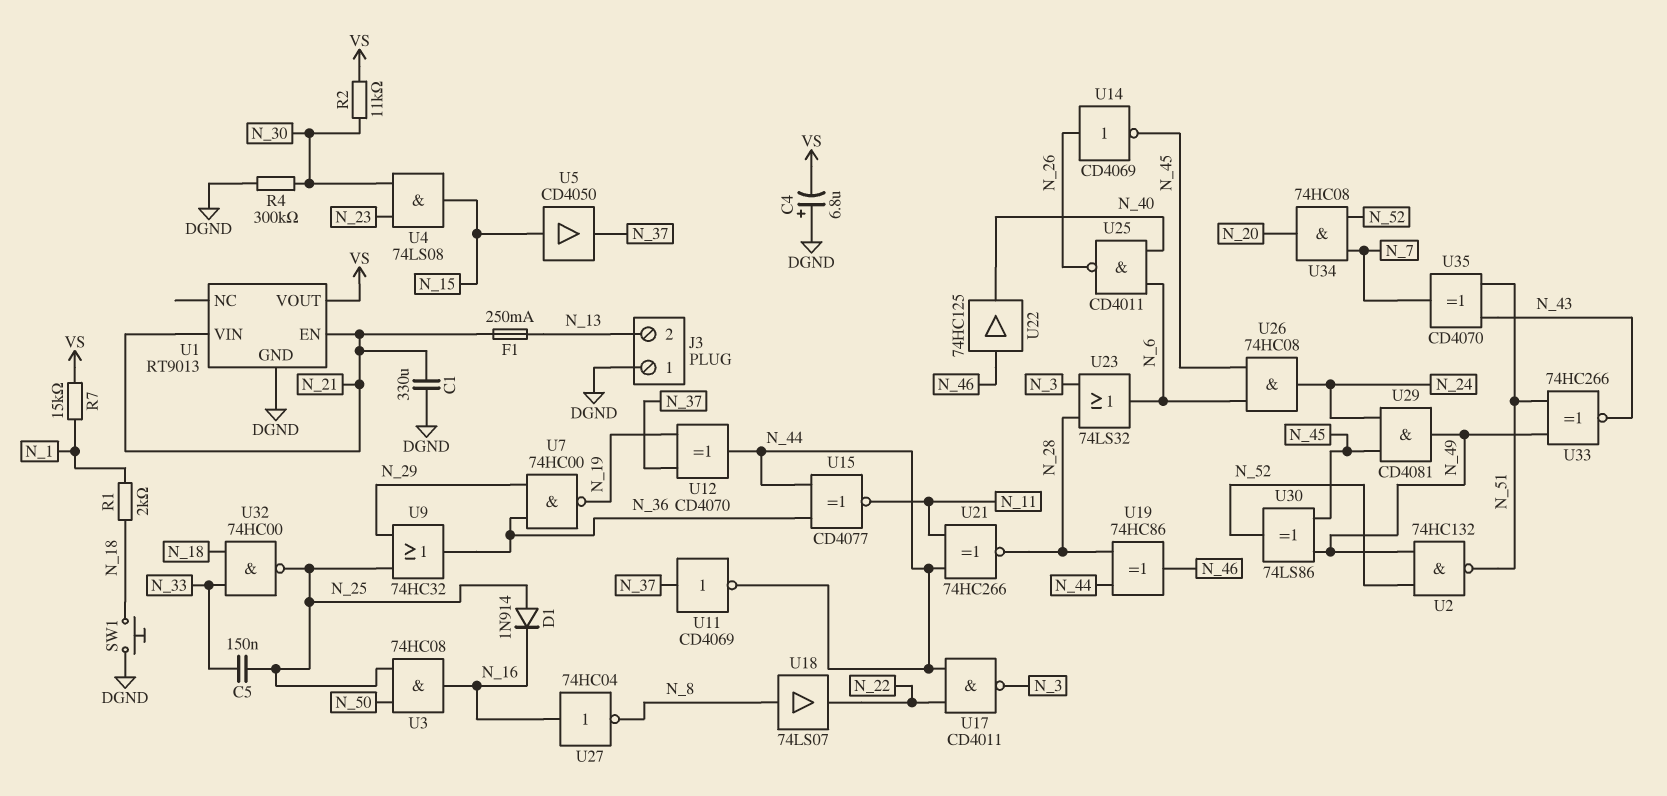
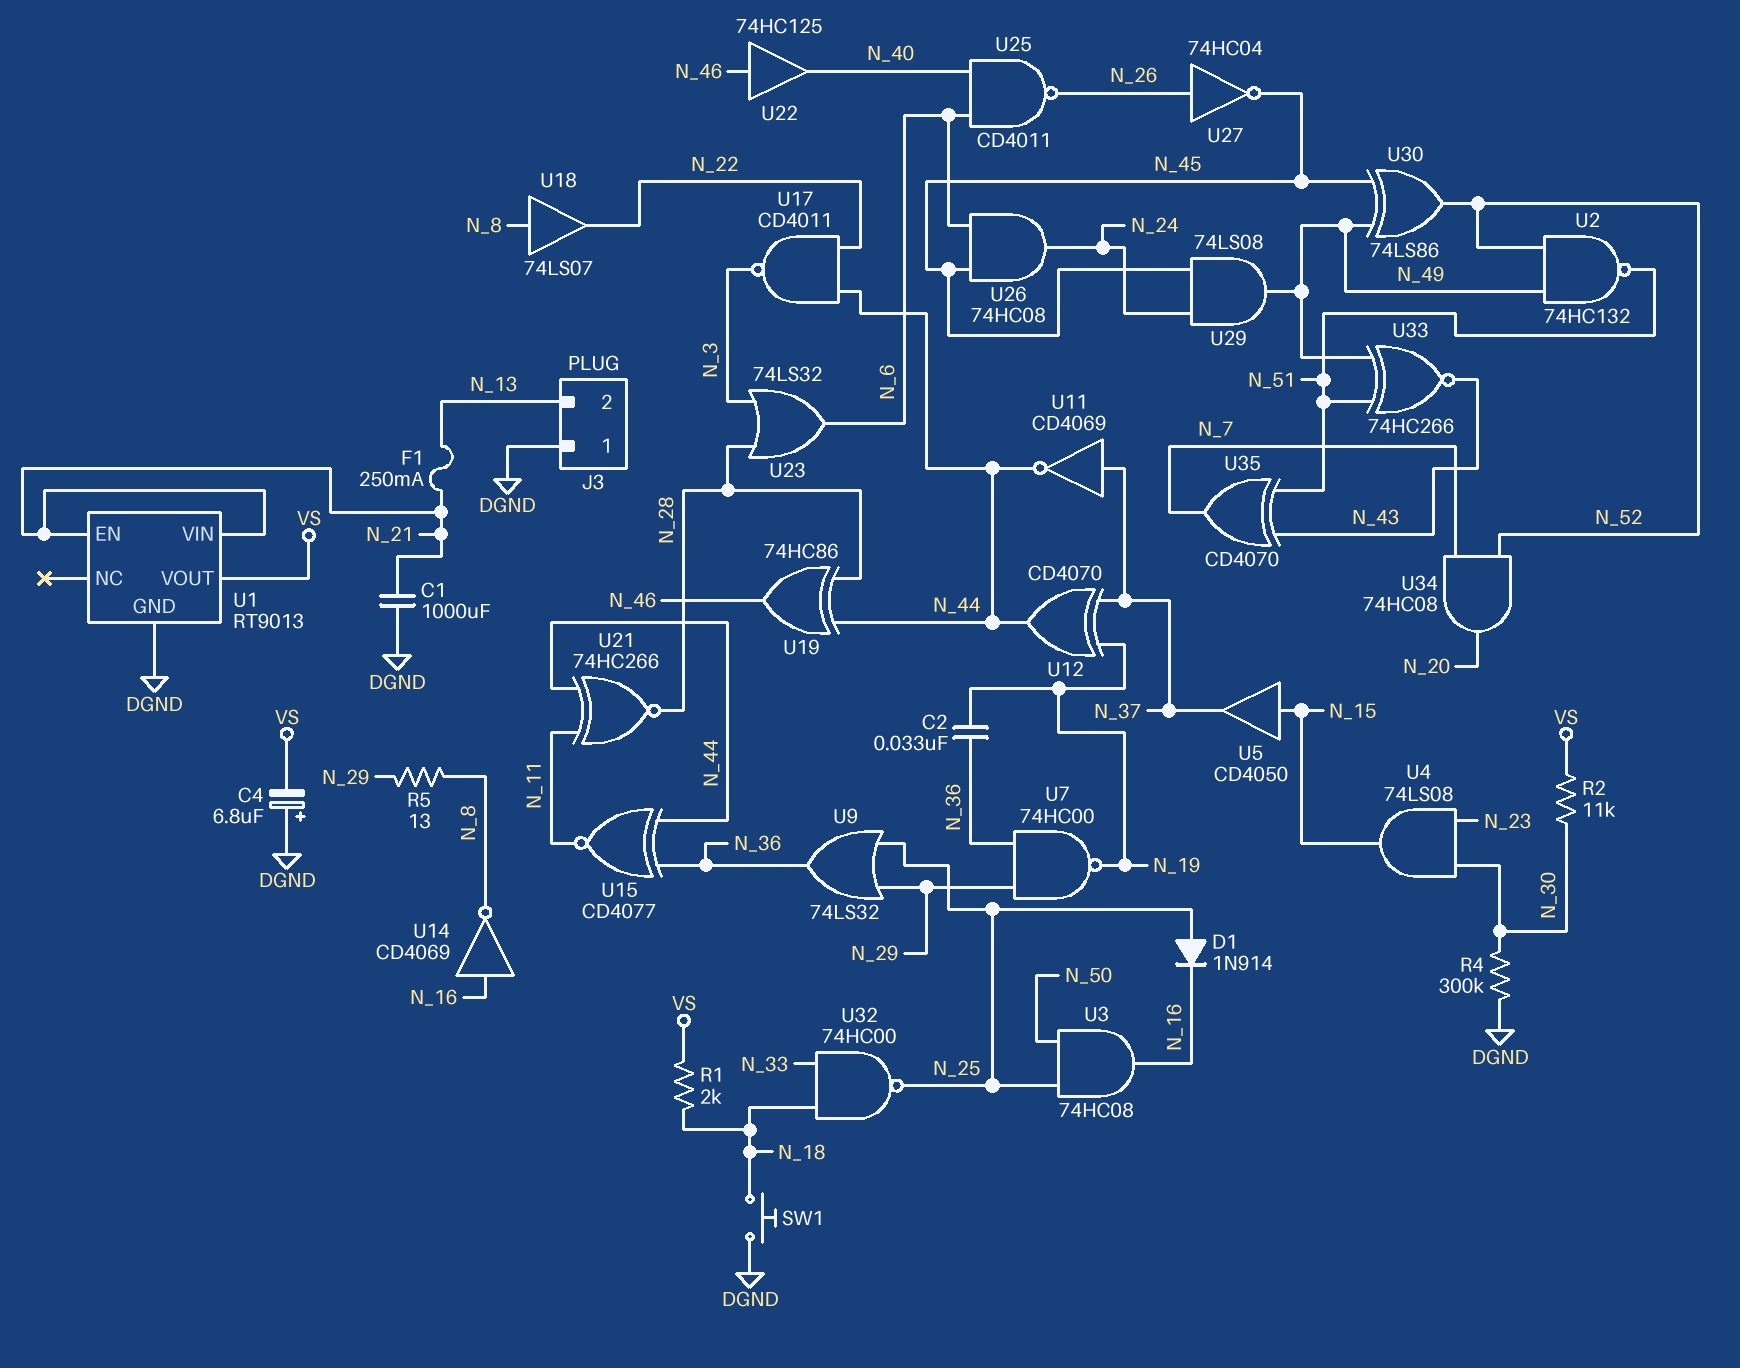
C1: 330uF (DGND, N_21) -> 1000uF (DGND, N_21)
C2: none -> 33nF (N_19, N_36)
C5: 150nF (N_25, N_33) -> none
R1: 2k (N_1, N_18) -> 2k (N_18, VS)
R5: none -> 13 (N_8, N_29)
R7: 15k (N_1, VS) -> none
U9: OR 74HC32 (in N_25, in N_29, out N_36) -> OR 74LS32 (in N_25, in N_29, out N_36)
U14: NOT CD4069 (in N_26, out N_45) -> NOT CD4069 (in N_16, out N_8)
U27: NOT 74HC04 (in N_16, out N_8) -> NOT 74HC04 (in N_26, out N_45)
U29: AND CD4081 (in N_24, in N_45, out N_49) -> AND 74LS08 (in N_24, in N_45, out N_49)

